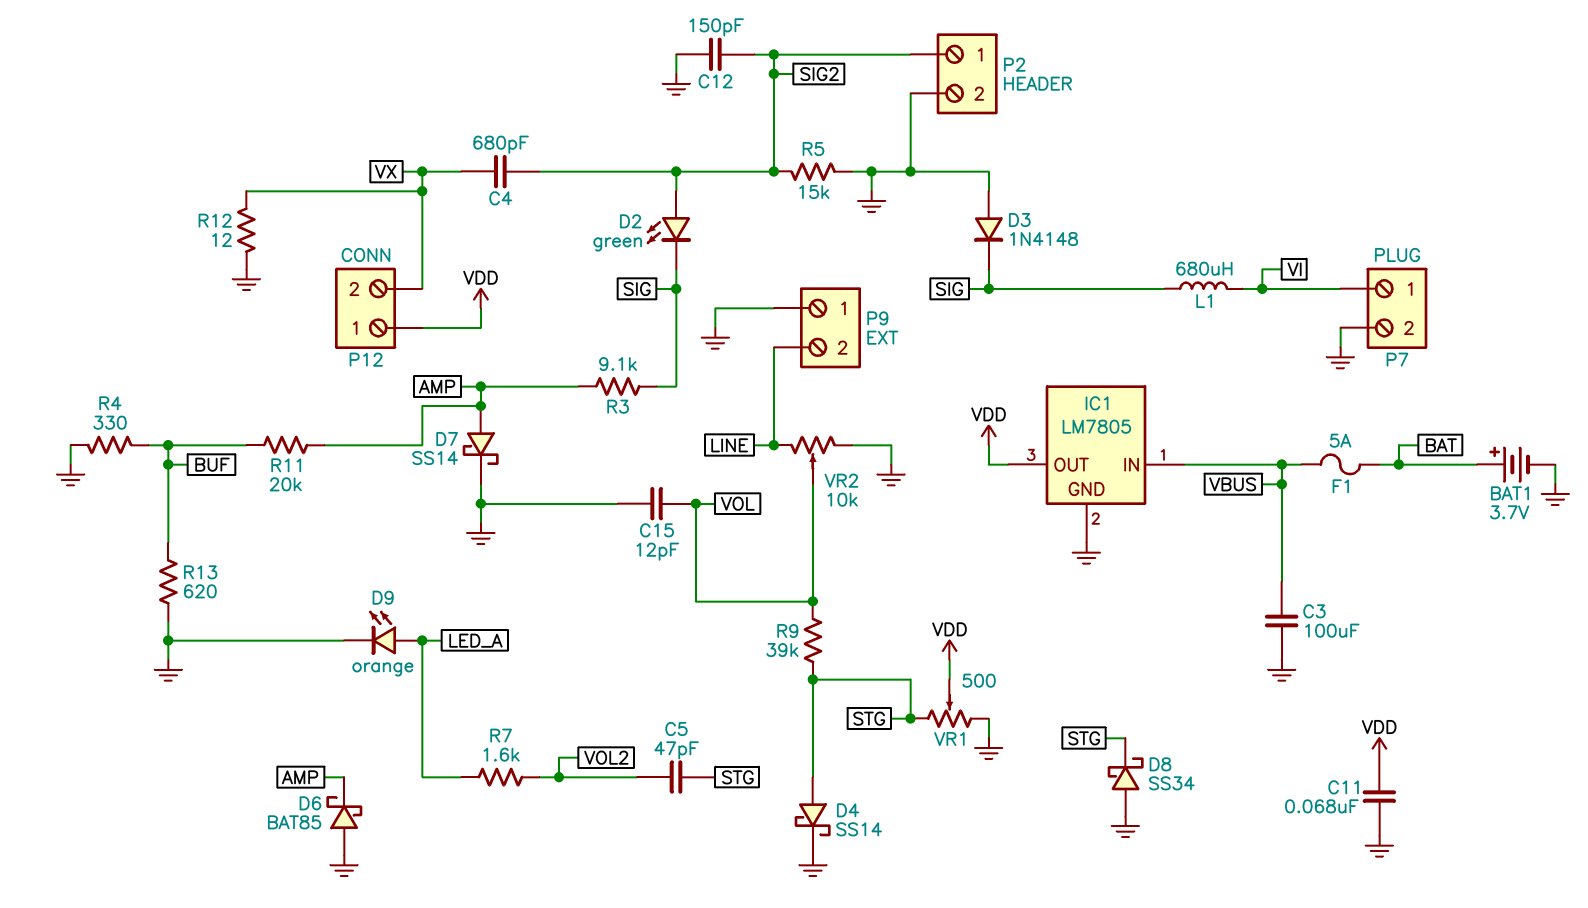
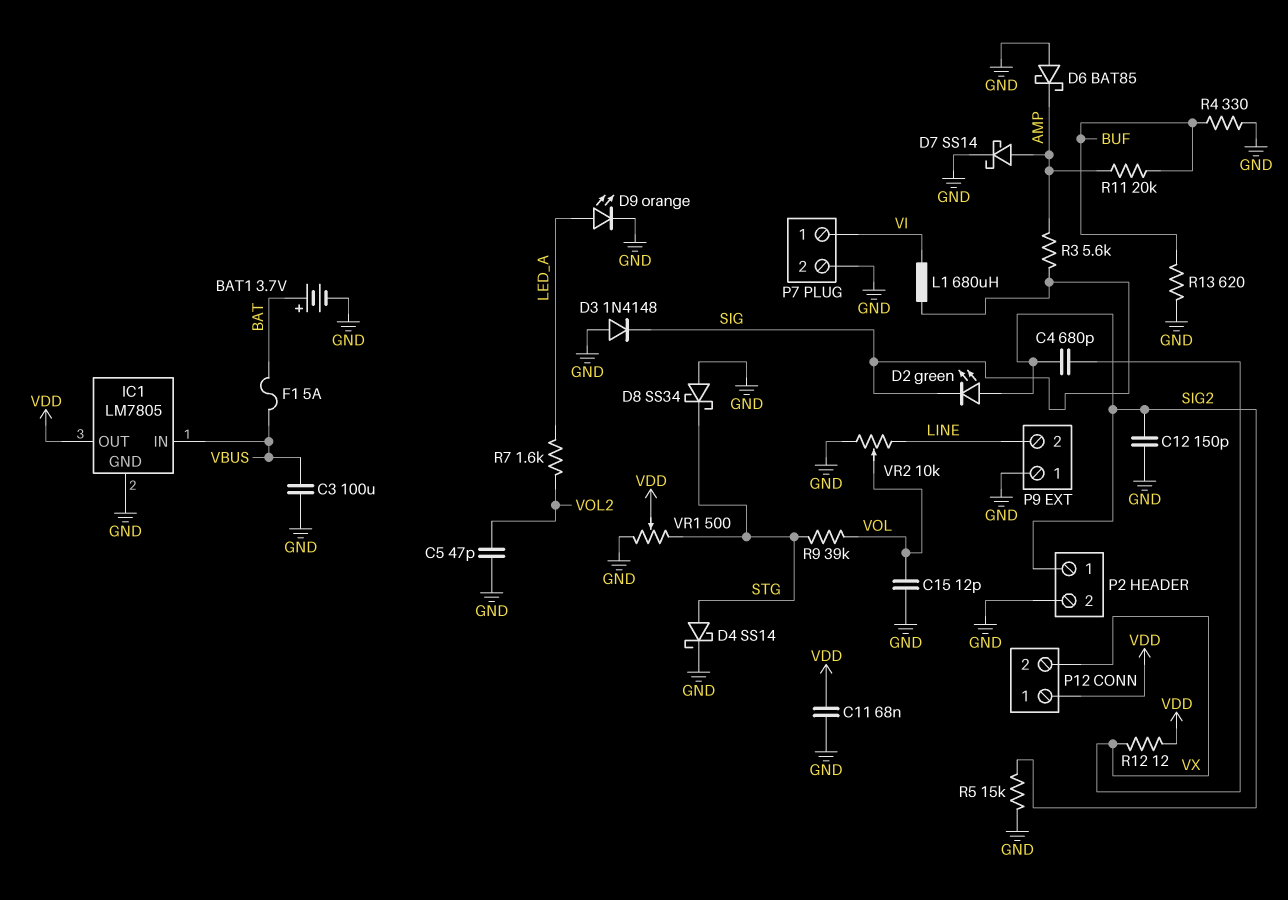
C5: 47pF (STG, VOL2) -> 47pF (GND, VOL2)
R3: 9.1k (AMP, SIG) -> 5.6k (AMP, SIG)
R12: 12 (GND, VX) -> 12 (VDD, VX)

